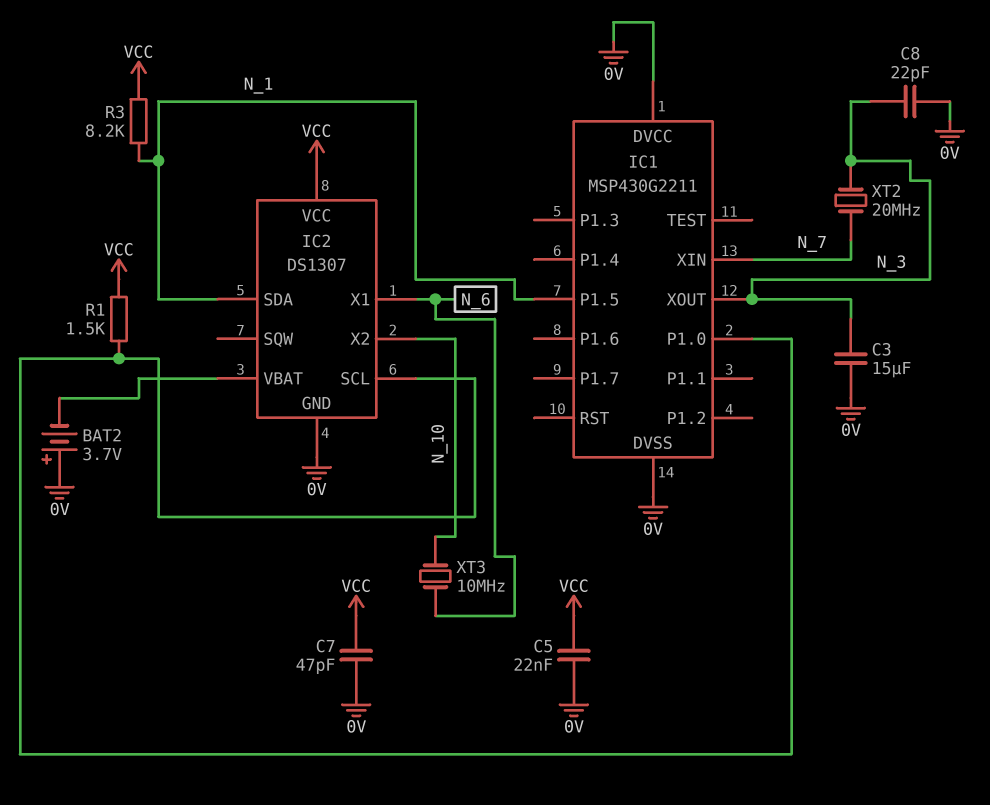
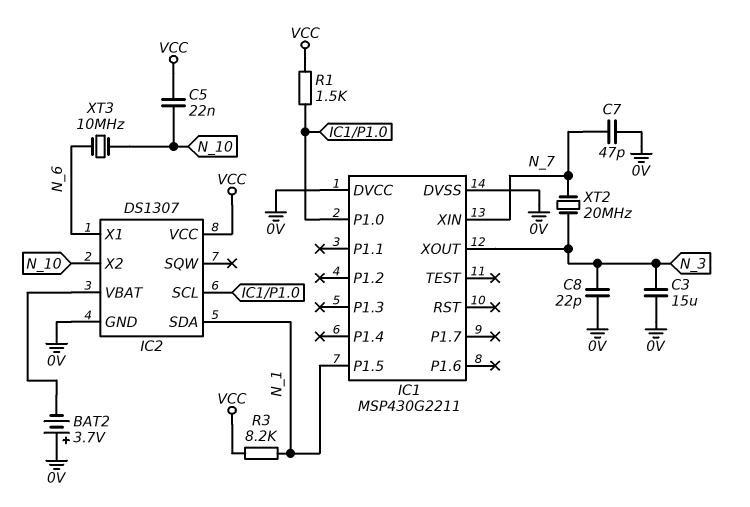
C5: 22nF (0V, VCC) -> 22nF (N_10, VCC)
C7: 47pF (0V, VCC) -> 47pF (0V, N_7)

